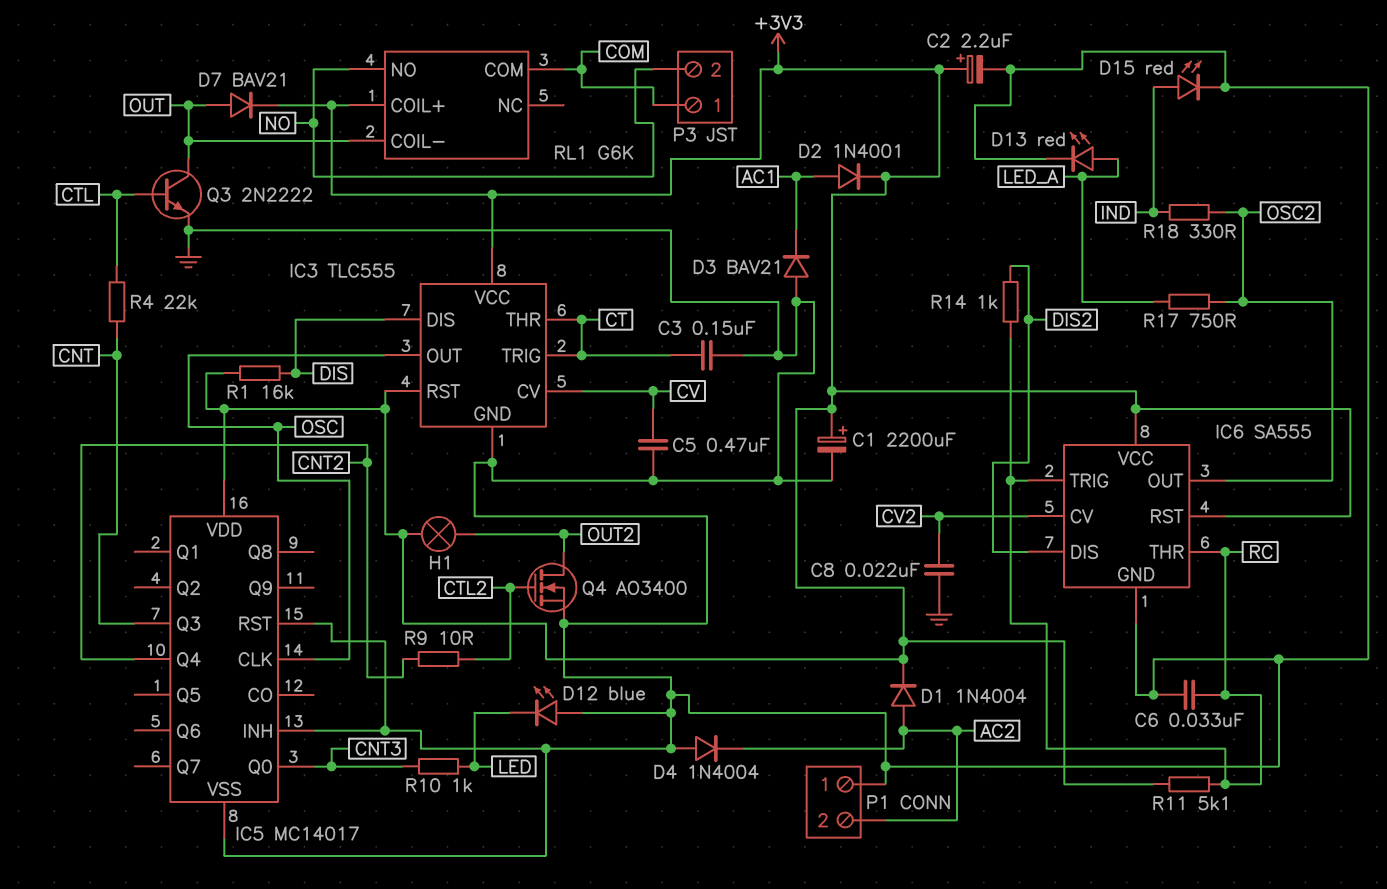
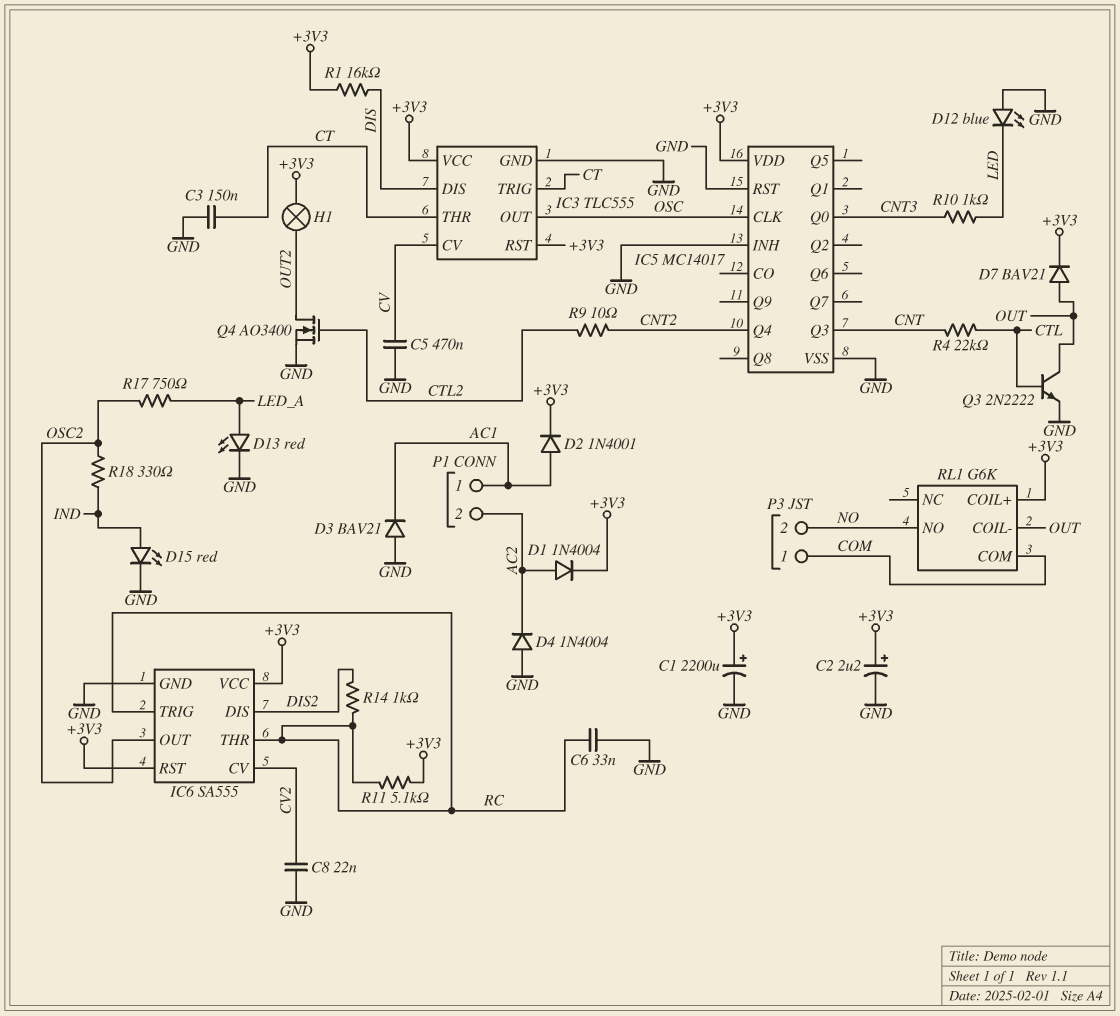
P1 pin 1: GND -> AC1

